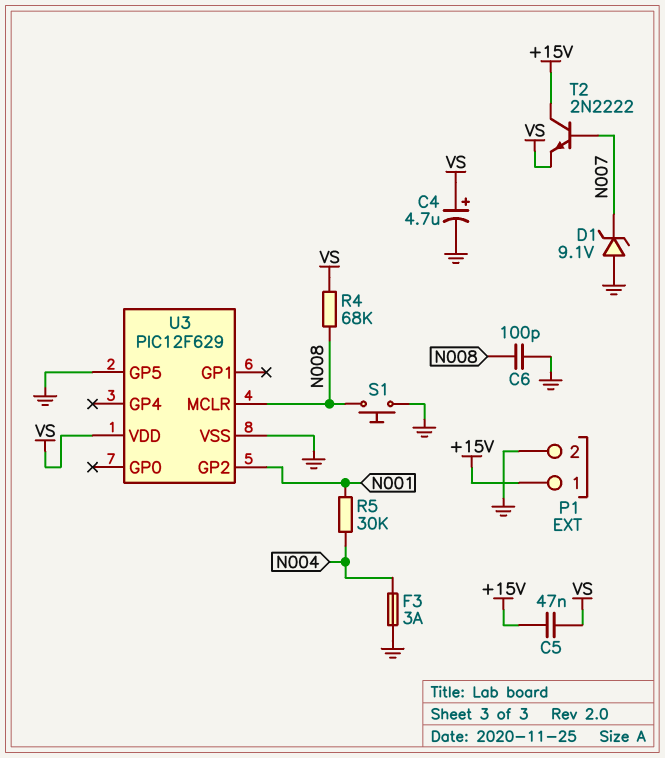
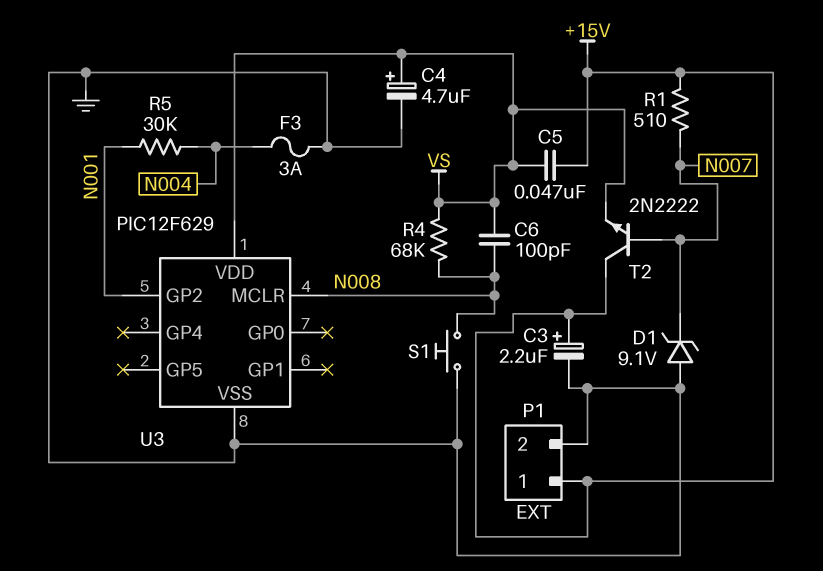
C3: none -> 2.2uF (plus +15V, minus GND)
C6: 100pF (GND, N008) -> 100pF (N008, VS)
R1: none -> 510 (+15V, N007)
U3 pin GP5: GND -> none

